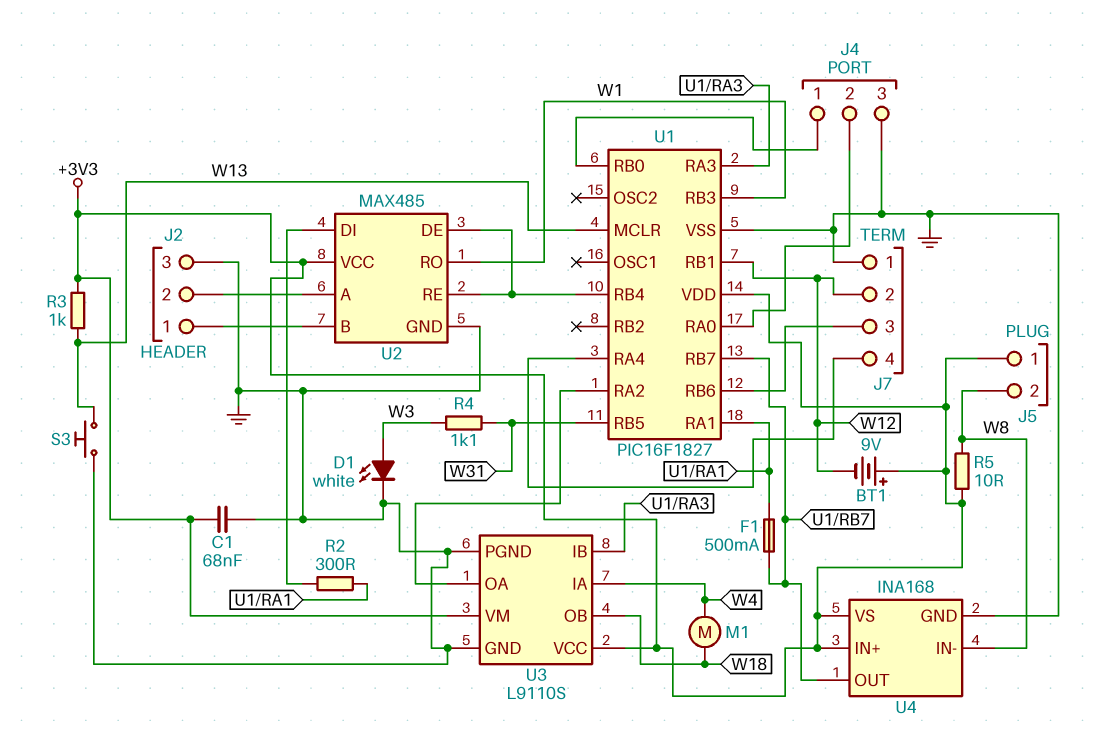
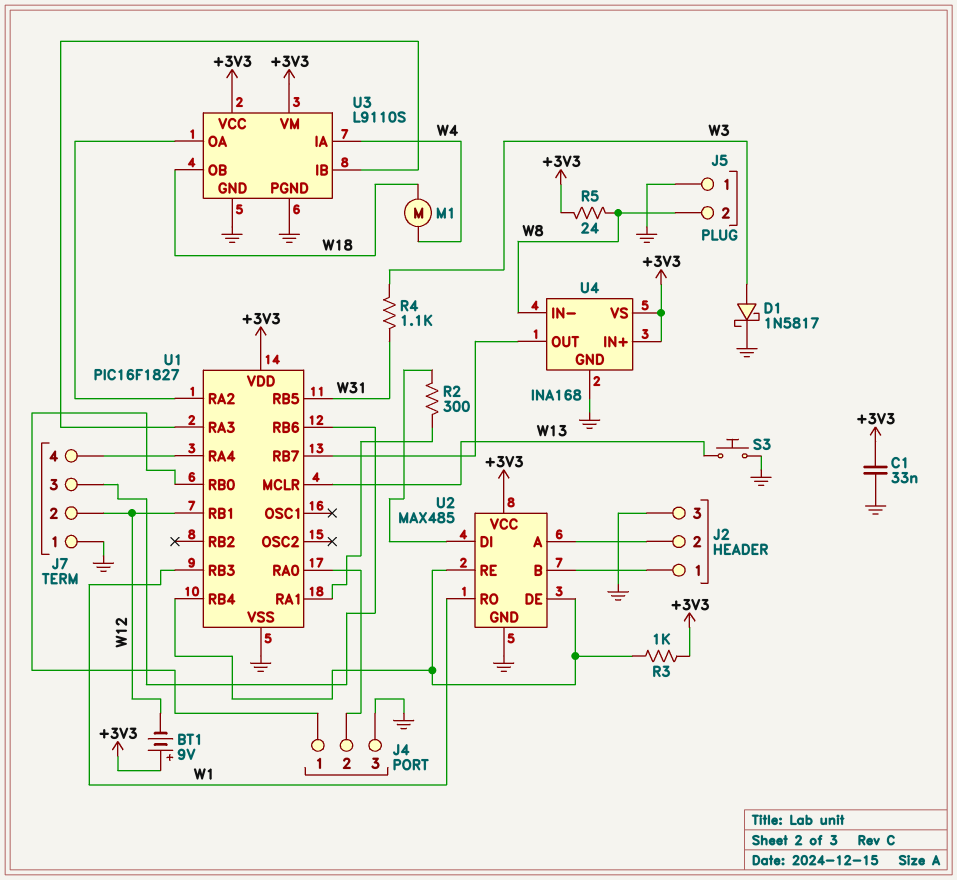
C1: 68nF (+3V3, GND) -> 33nF (+3V3, GND)
D1: LED white (A W3, K GND) -> schottky 1N5817 (A W3, K GND)
F1: 500mA (U1/RA1, U1/RB7) -> none
J5 pin 1: +3V3 -> GND
R3: 1k (+3V3, W13) -> 1k (+3V3, U1/RB4)
R5: 10 (+3V3, W8) -> 24 (+3V3, W8)

